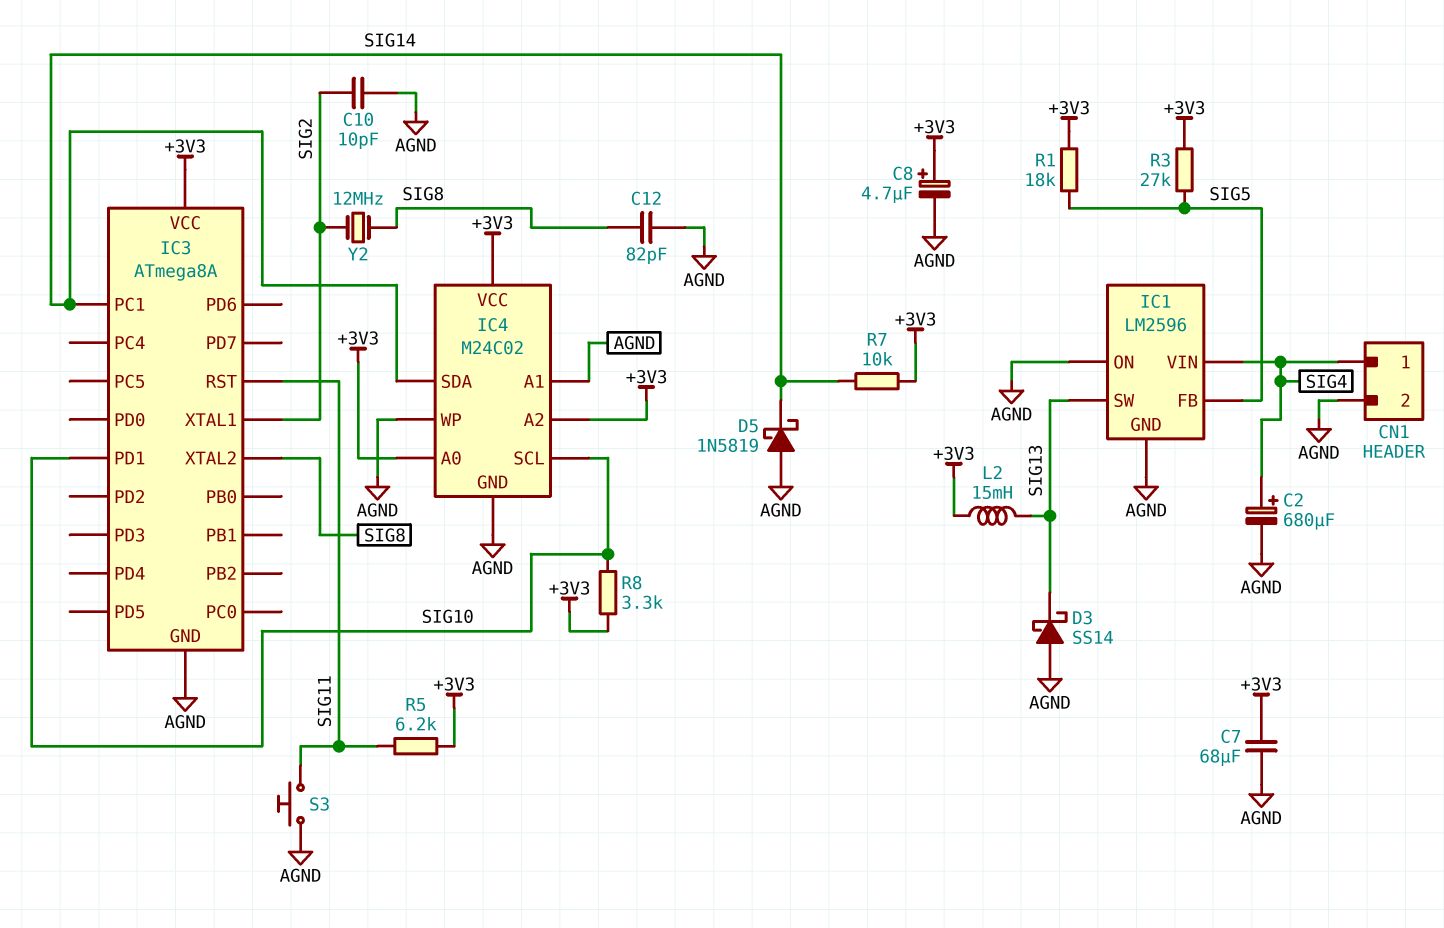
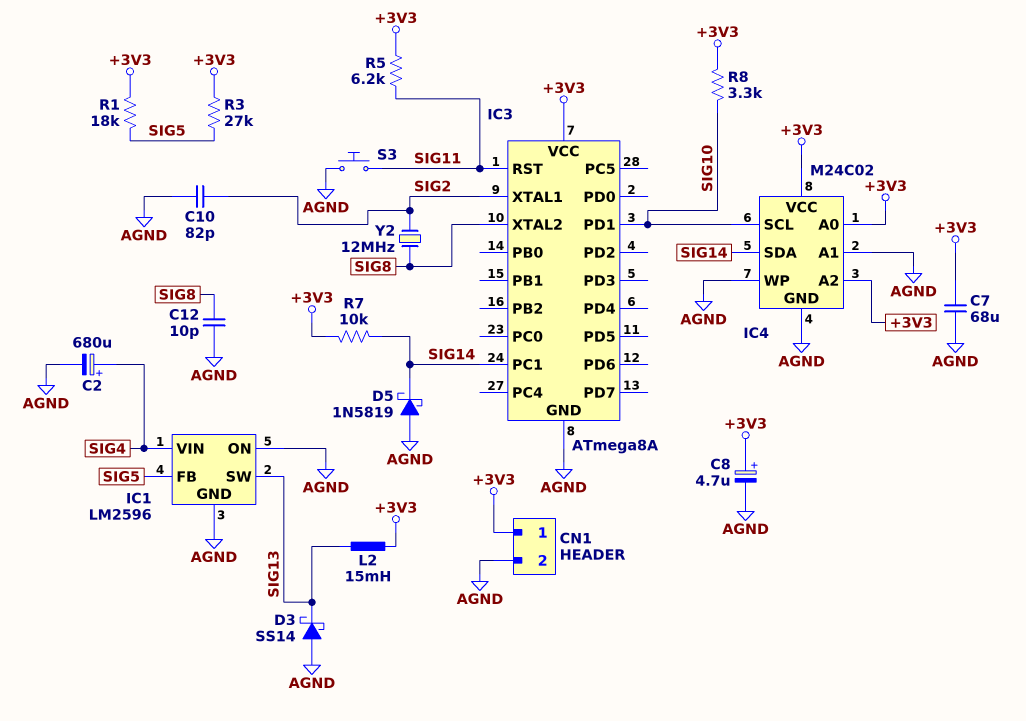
C10: 10pF (AGND, SIG2) -> 82pF (AGND, SIG2)
C12: 82pF (AGND, SIG8) -> 10pF (AGND, SIG8)
CN1 pin 1: SIG4 -> +3V3

